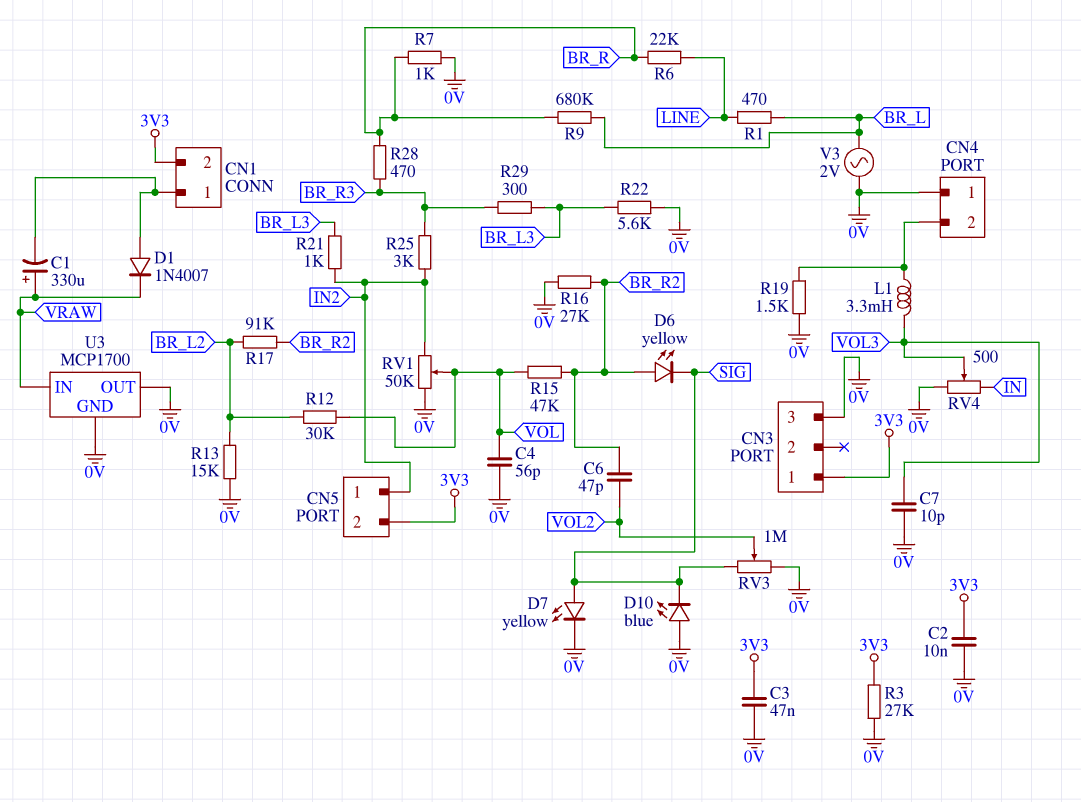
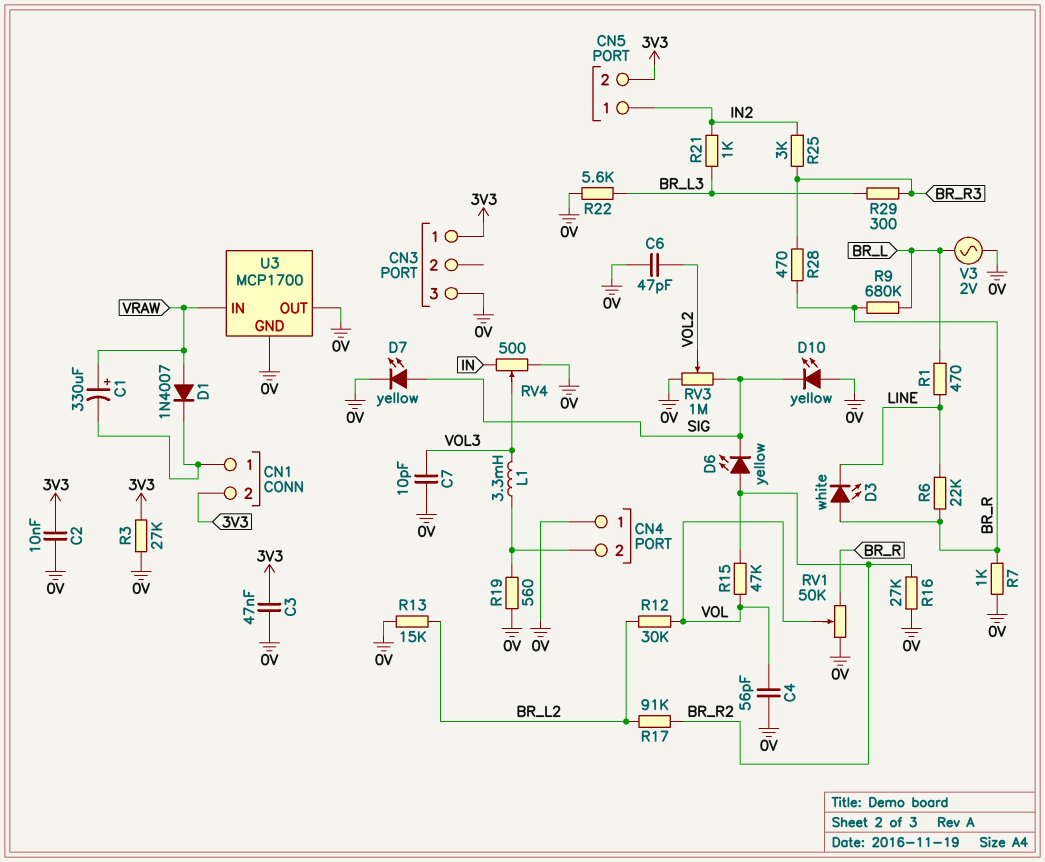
C6: 47pF (BR_R2, VOL2) -> 47pF (0V, VOL2)
D1: diode 1N4007 (A CN1/1, K VRAW) -> diode 1N4007 (A VRAW, K CN1/1)
D3: none -> LED white (A BR_R, K LINE)
D10: LED blue (A 0V, K SIG) -> LED yellow (A 0V, K SIG)
R19: 1.5k (0V, CN4/2) -> 560 (0V, CN4/2)
RV1: 50k (0V, IN2, wiper VOL) -> 50k (0V, BR_R, wiper VOL)

